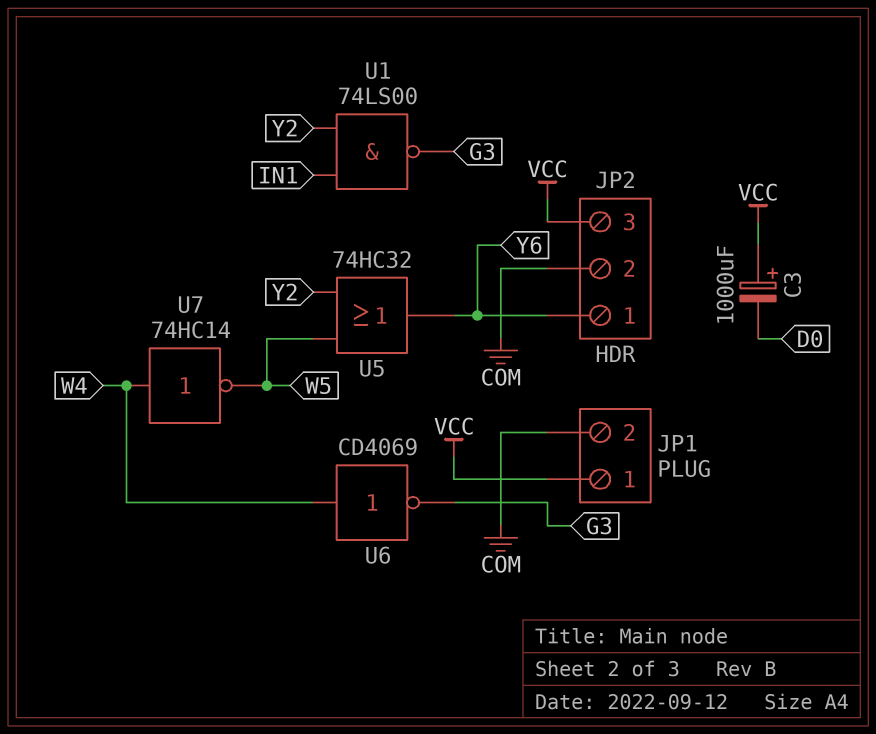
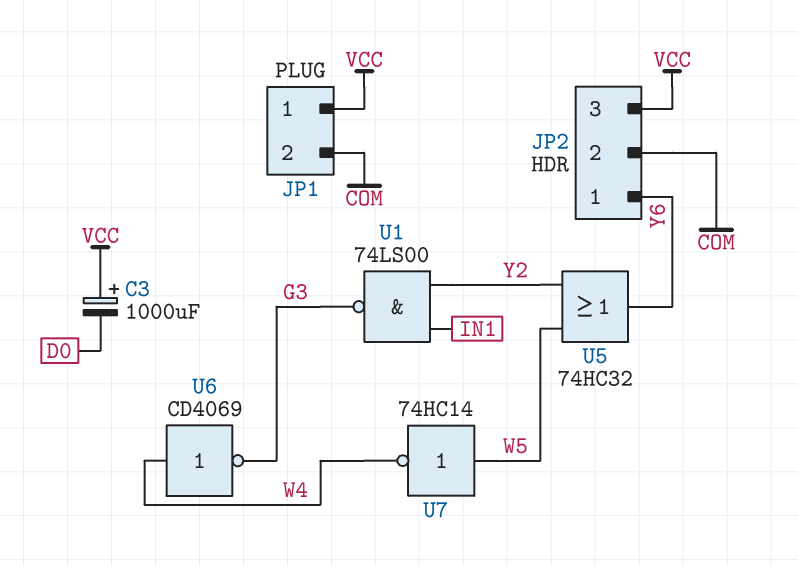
U7: NOT 74HC14 (in W4, out W5) -> NOT 74HC14 (in W5, out W4)

